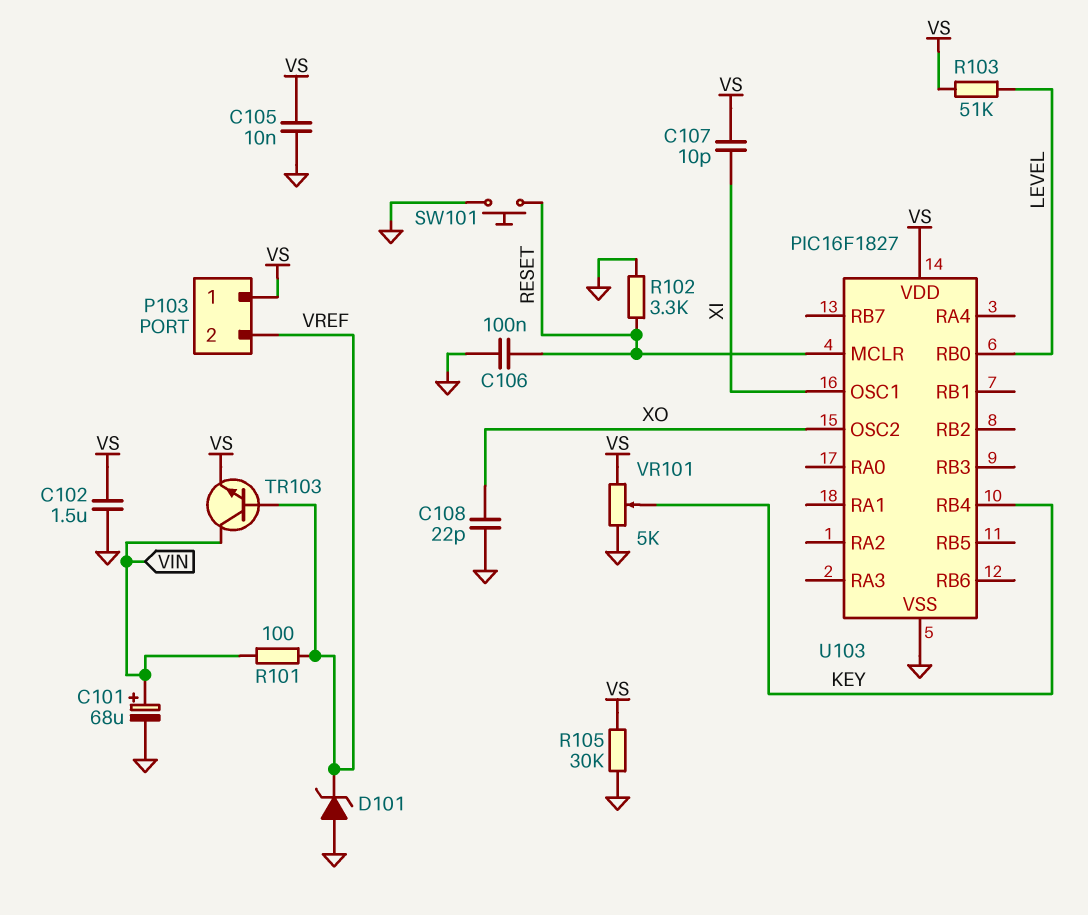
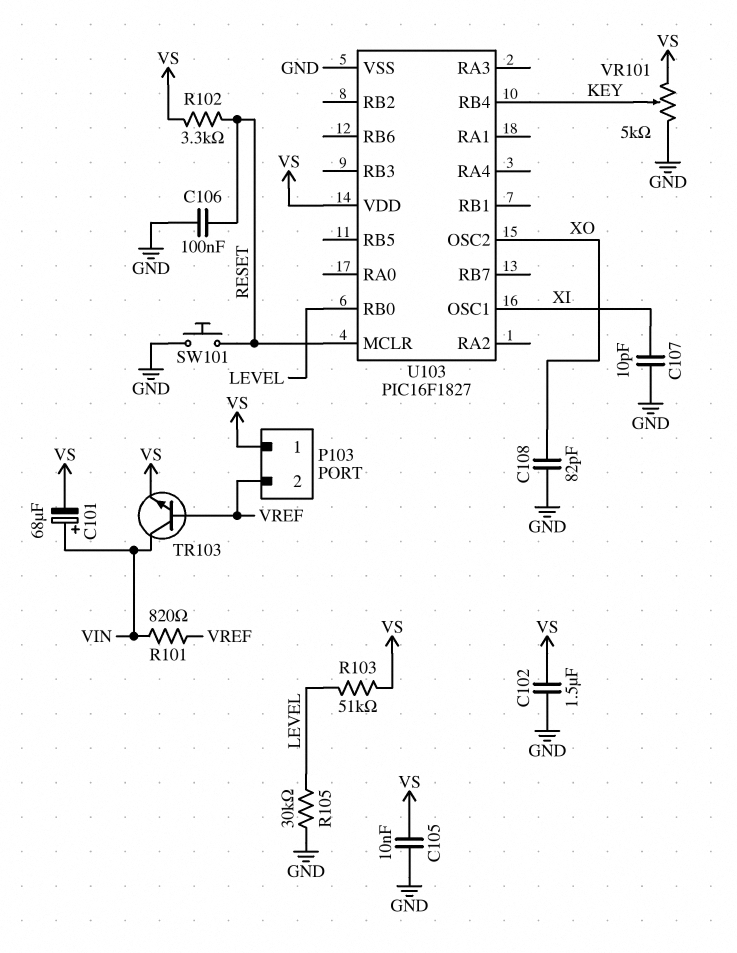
C101: 68uF (plus VIN, minus GND) -> 68uF (plus VIN, minus VS)
C107: 10pF (VS, XI) -> 10pF (GND, XI)
C108: 22pF (GND, XO) -> 82pF (GND, XO)
D101: zener (A GND, K VREF) -> none
R101: 100 (VIN, VREF) -> 820 (VIN, VREF)
R102: 3.3k (GND, RESET) -> 3.3k (RESET, VS)
R105: 30k (GND, VS) -> 30k (GND, LEVEL)

